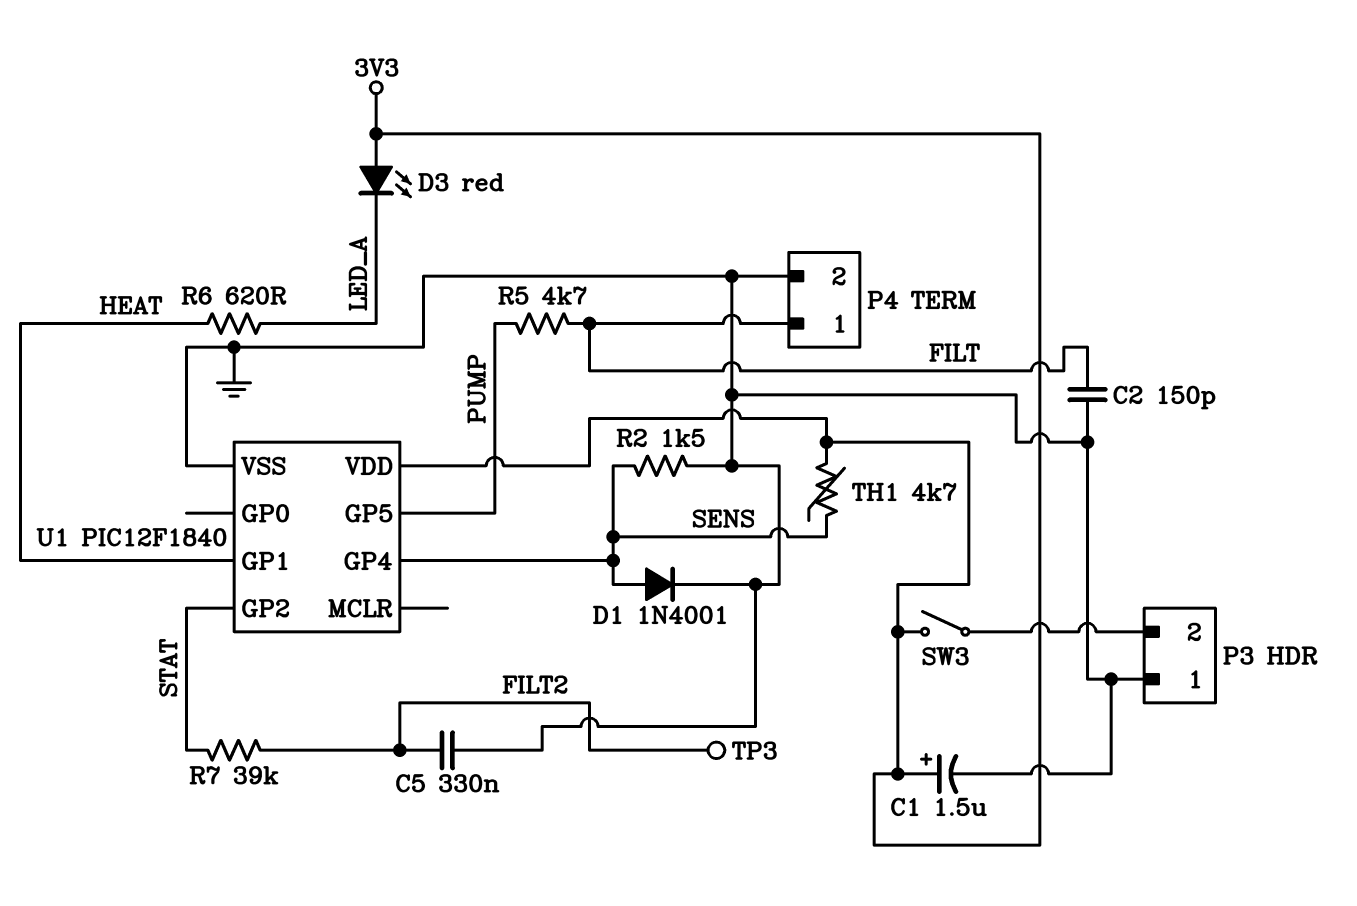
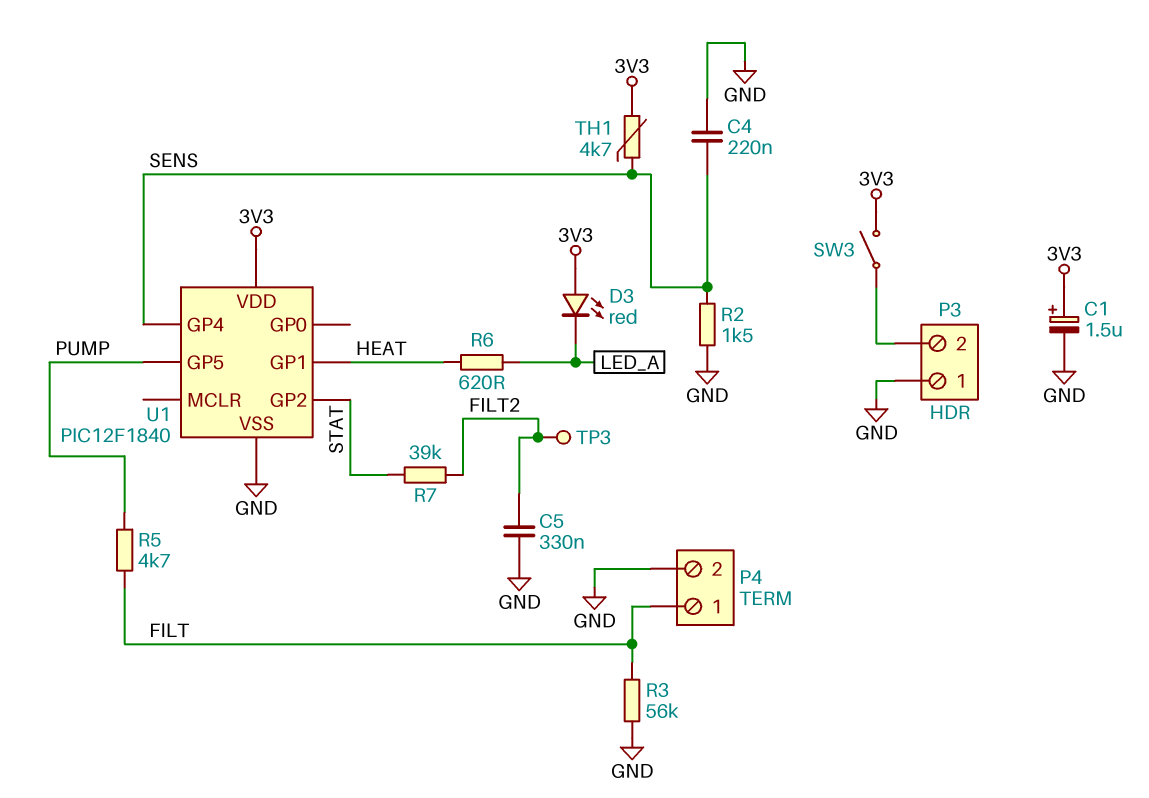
C2: 150pF (FILT, GND) -> none
C4: none -> 220nF (GND, SENS)
D1: diode 1N4001 (A SENS, K GND) -> none
R3: none -> 56k (FILT, GND)

